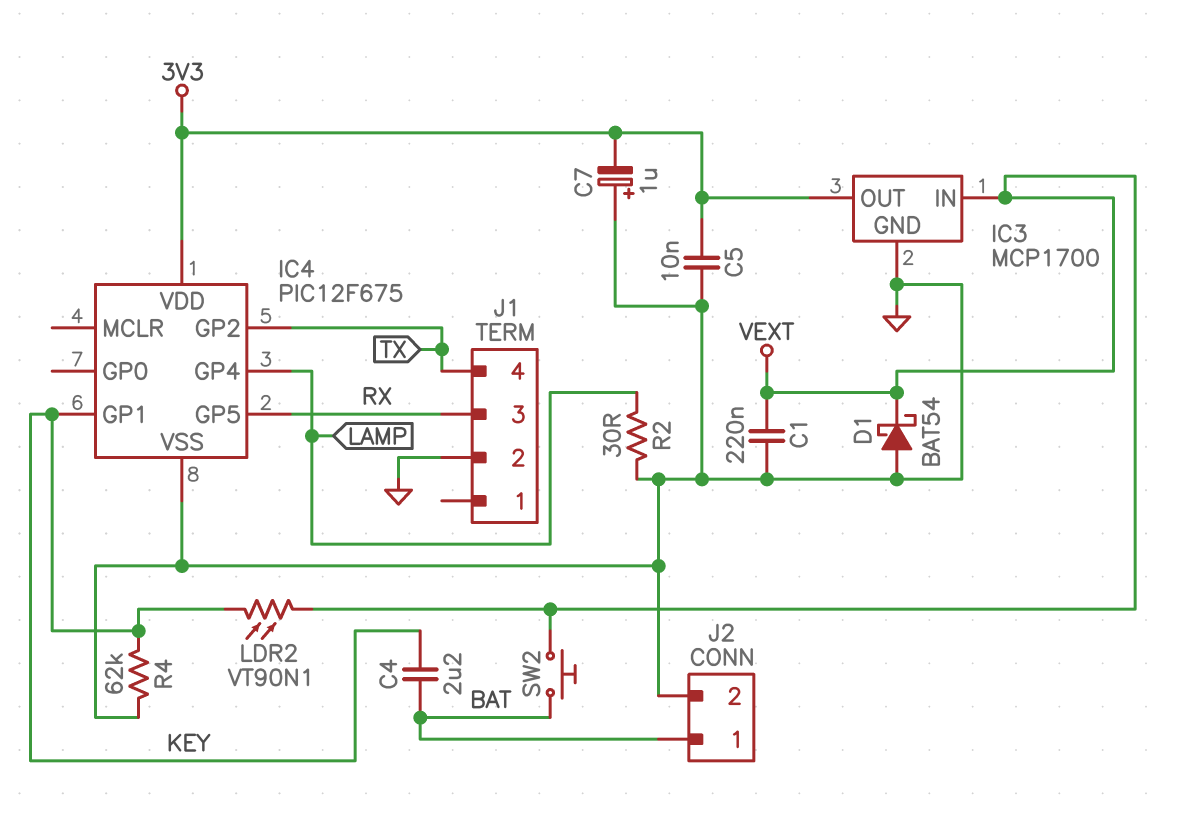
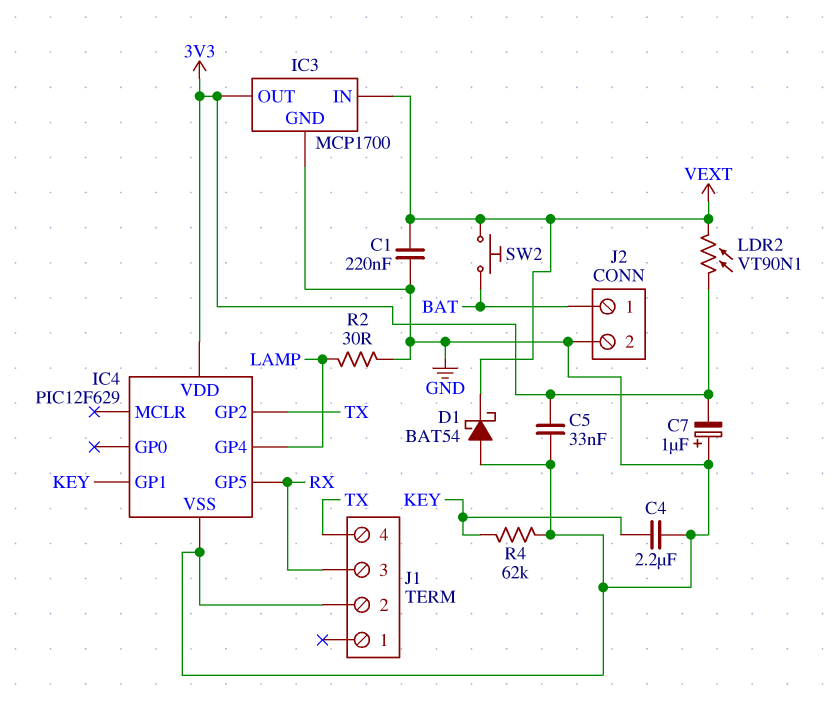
C4: 2.2uF (BAT, KEY) -> 2.2uF (GND, KEY)
C5: 10nF (3V3, GND) -> 33nF (3V3, GND)
IC4: PIC12F675 -> PIC12F629
LDR2: VT90N1 (KEY, VEXT) -> VT90N1 (3V3, VEXT)

